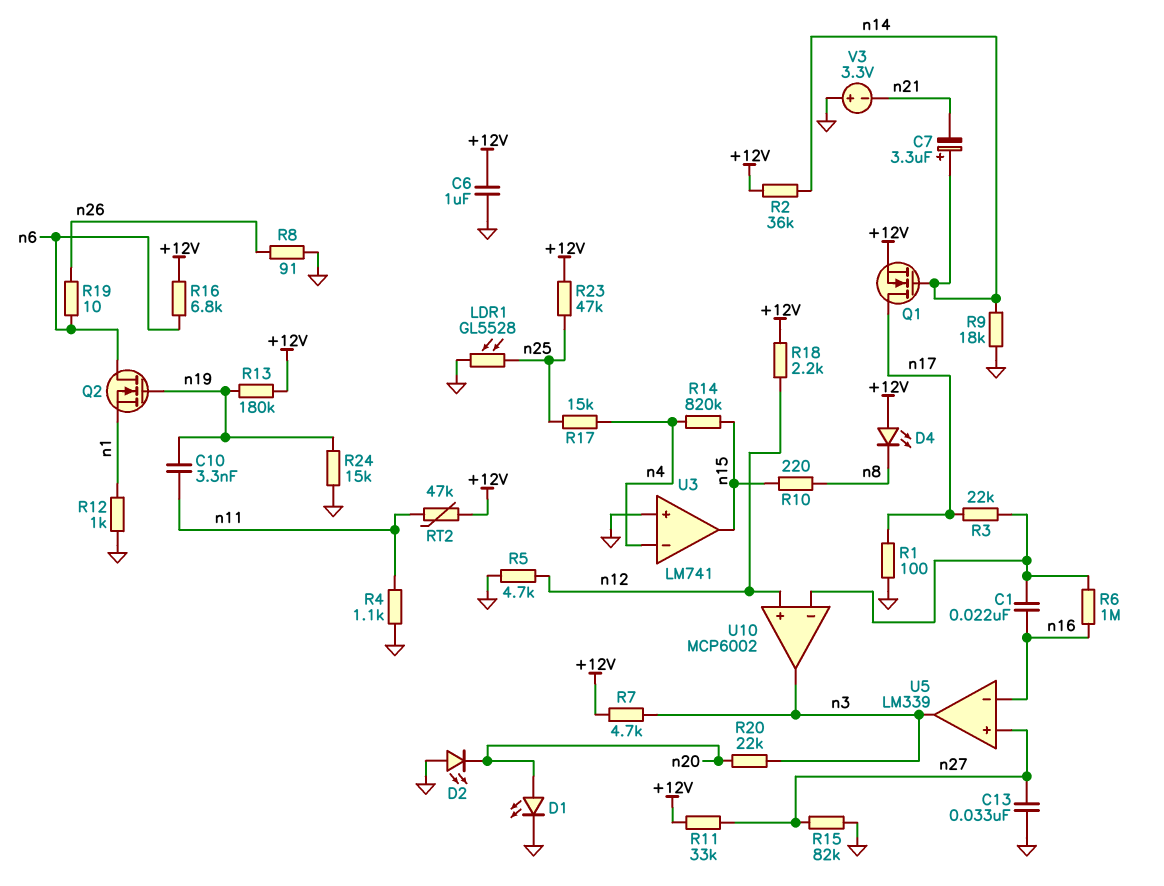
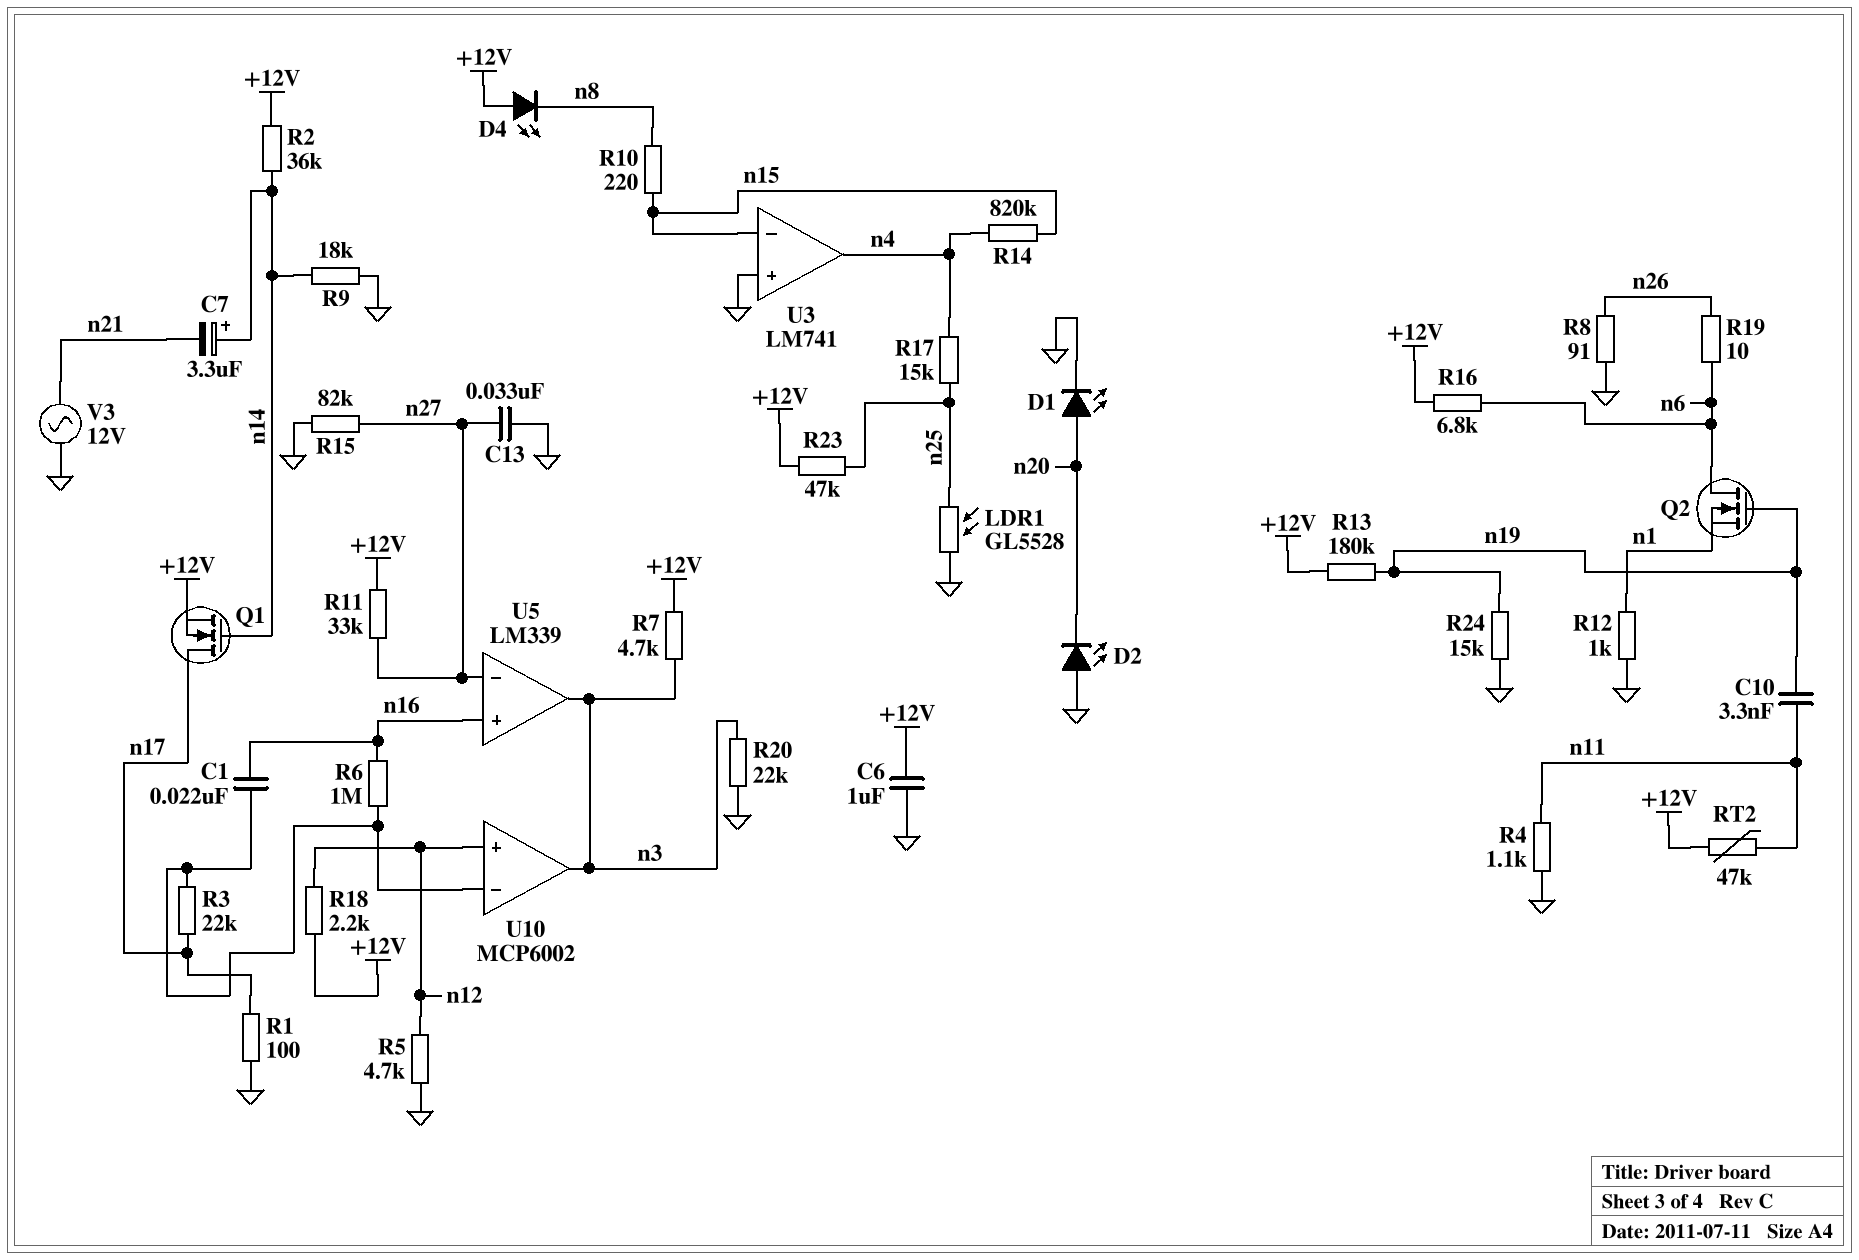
R20: 22k (n3, n20) -> 22k (GND, n3)
U3 pin in-: n4 -> n15
U3 pin out: n15 -> n4
U5 pin in+: n27 -> n16
U5 pin in-: n16 -> n27
V3: 3.3V (plus GND, minus n21) -> AC 12V (GND, n21)

